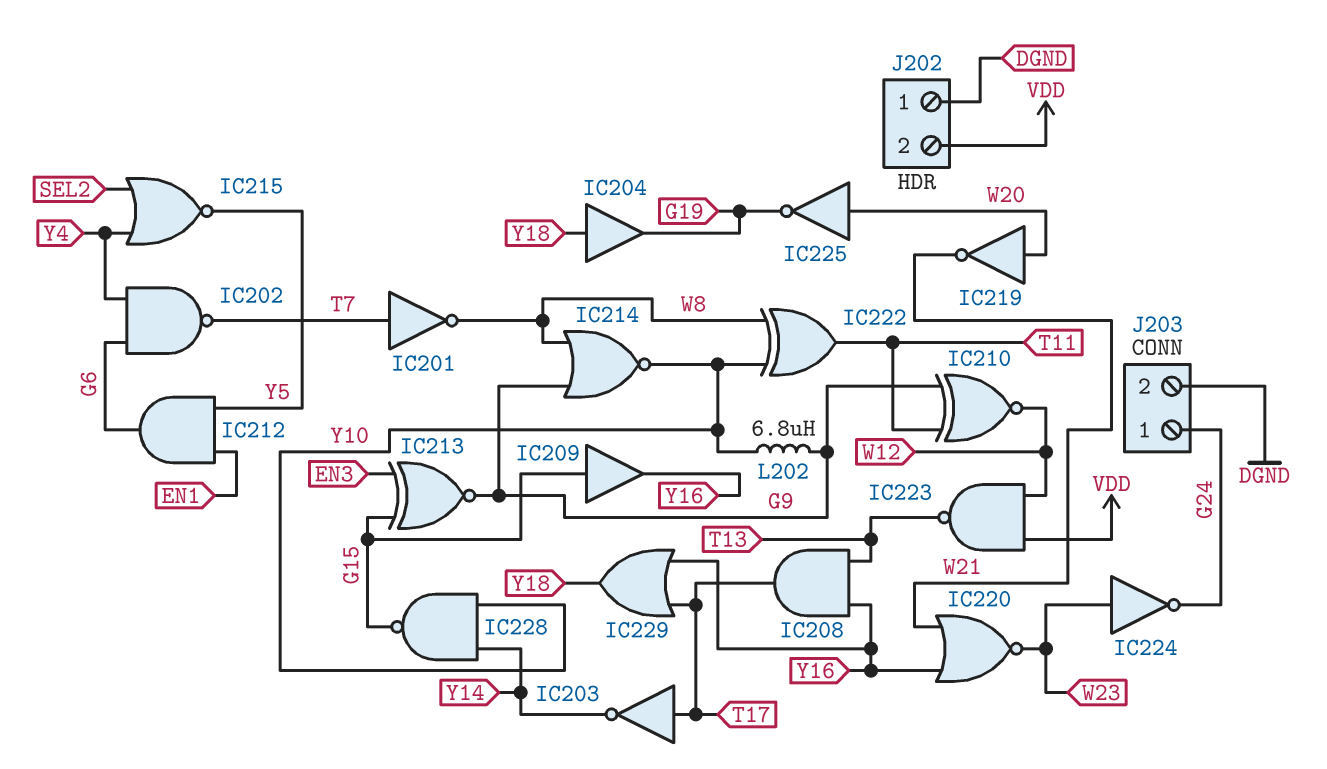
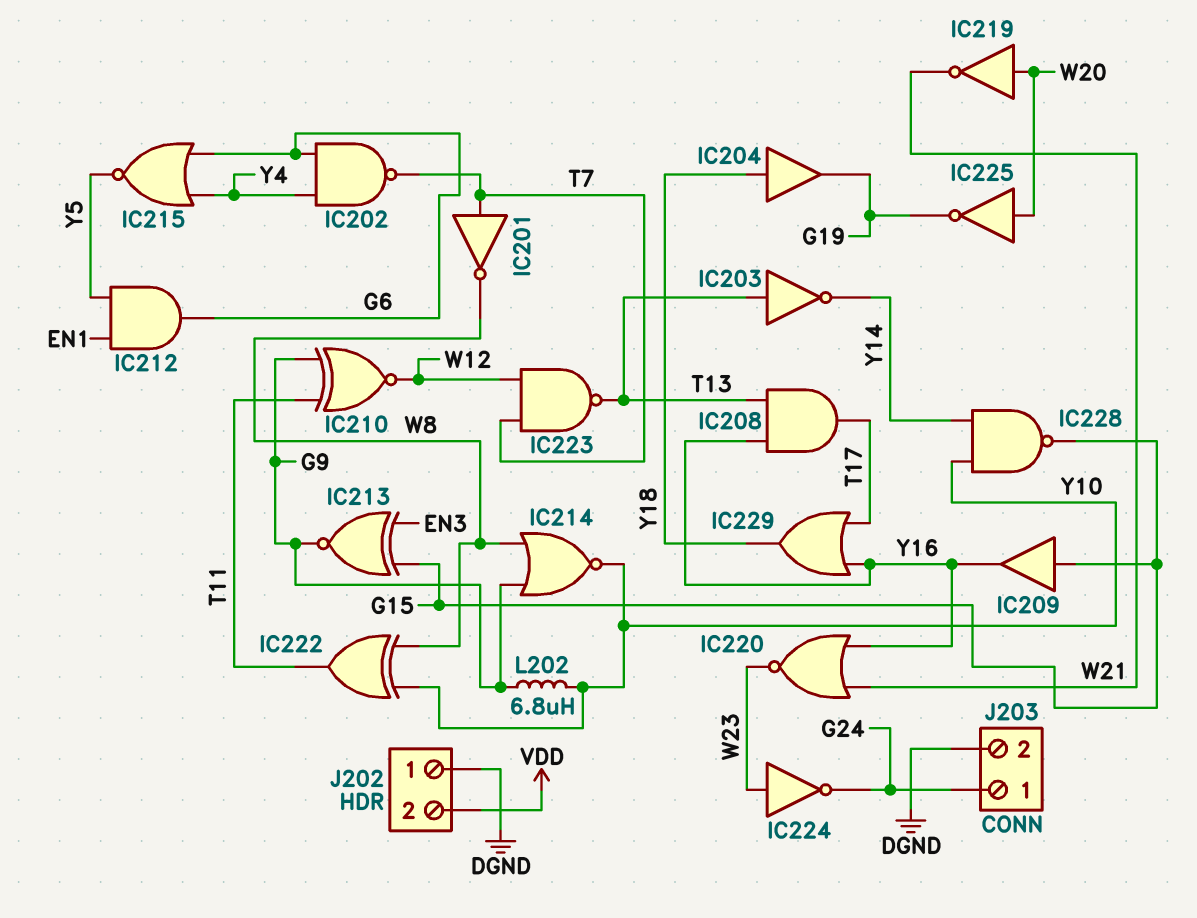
IC203: NOT (in T17, out Y14) -> NOT (in T13, out Y14)
IC215: NOR (in SEL2, in Y4, out Y5) -> NOR (in G6, in Y4, out Y5)
IC223: NAND (in VDD, in W12, out T13) -> NAND (in T7, in W12, out T13)

